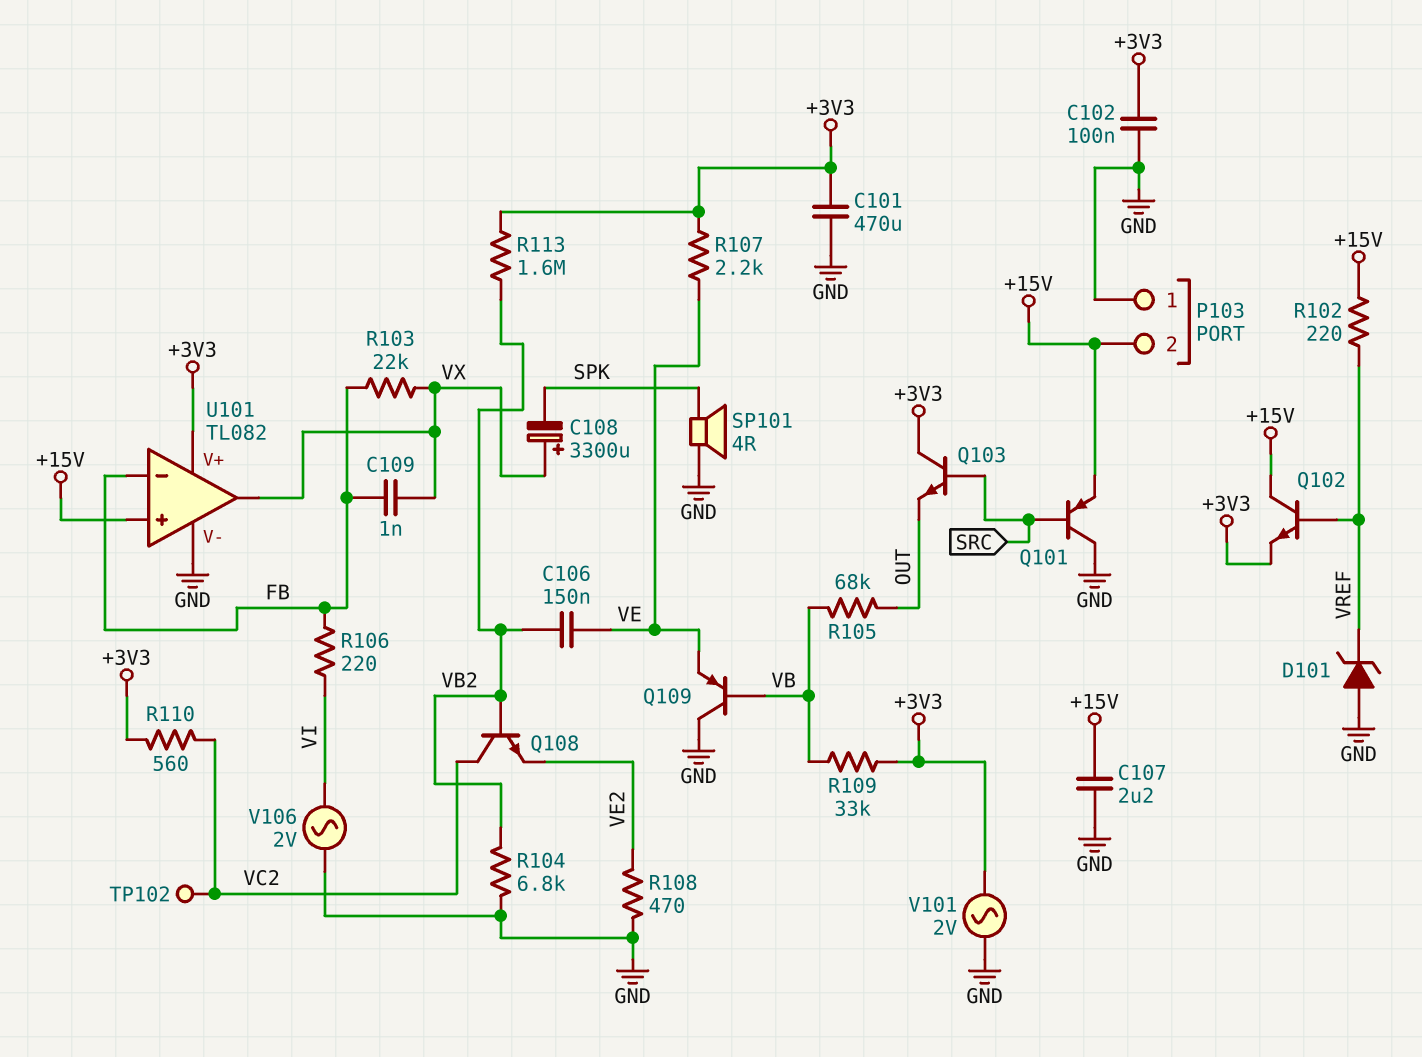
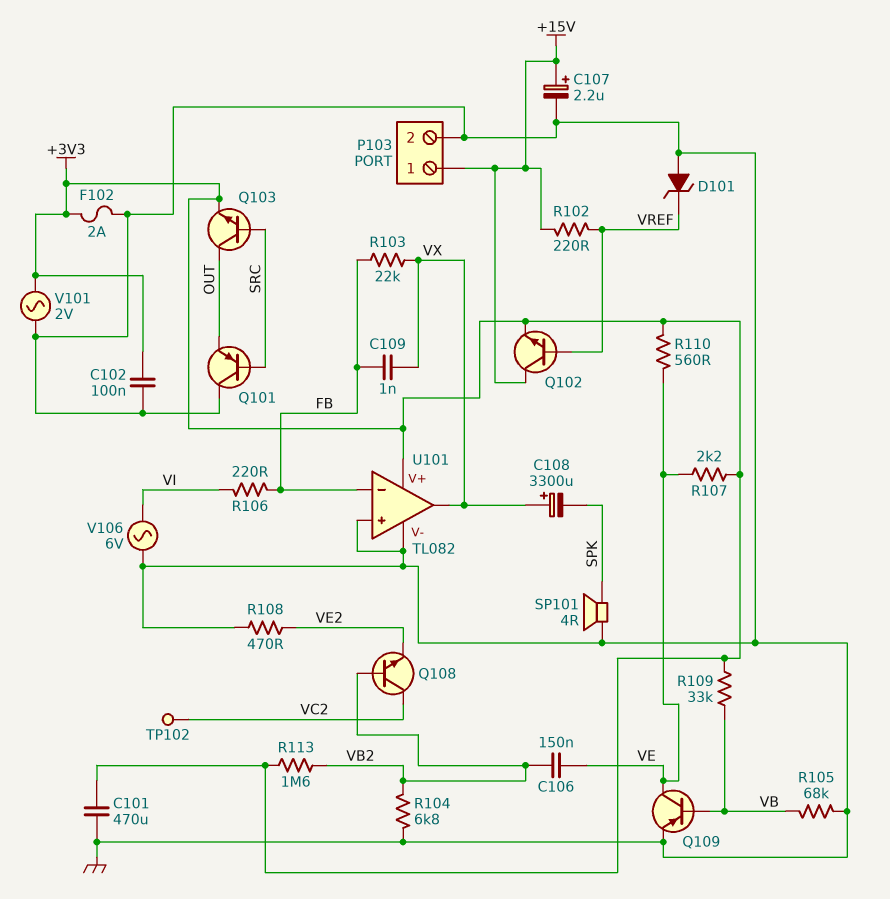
C107: 2.2uF (+15V, GND) -> 2.2uF (plus +15V, minus GND)
F102: none -> 2A (+3V3, GND)
P103 pin 1: GND -> +15V
P103 pin 2: +15V -> GND
Q101: PNP (B SRC, C GND, E +15V) -> PNP (B SRC, C GND, E OUT)
Q103: NPN (B SRC, C +3V3, E OUT) -> NPN (B SRC, C OUT, E +3V3)
Q109: PNP (B VB, C GND, E VE) -> PNP (B VB, C VE, E GND)
R105: 68k (OUT, VB) -> 68k (GND, VB)
R110: 560 (+3V3, VC2) -> 560 (+3V3, VE)
U101 pin in+: +15V -> GND
V106: AC 2V (GND, VI) -> AC 6V (GND, VI)

